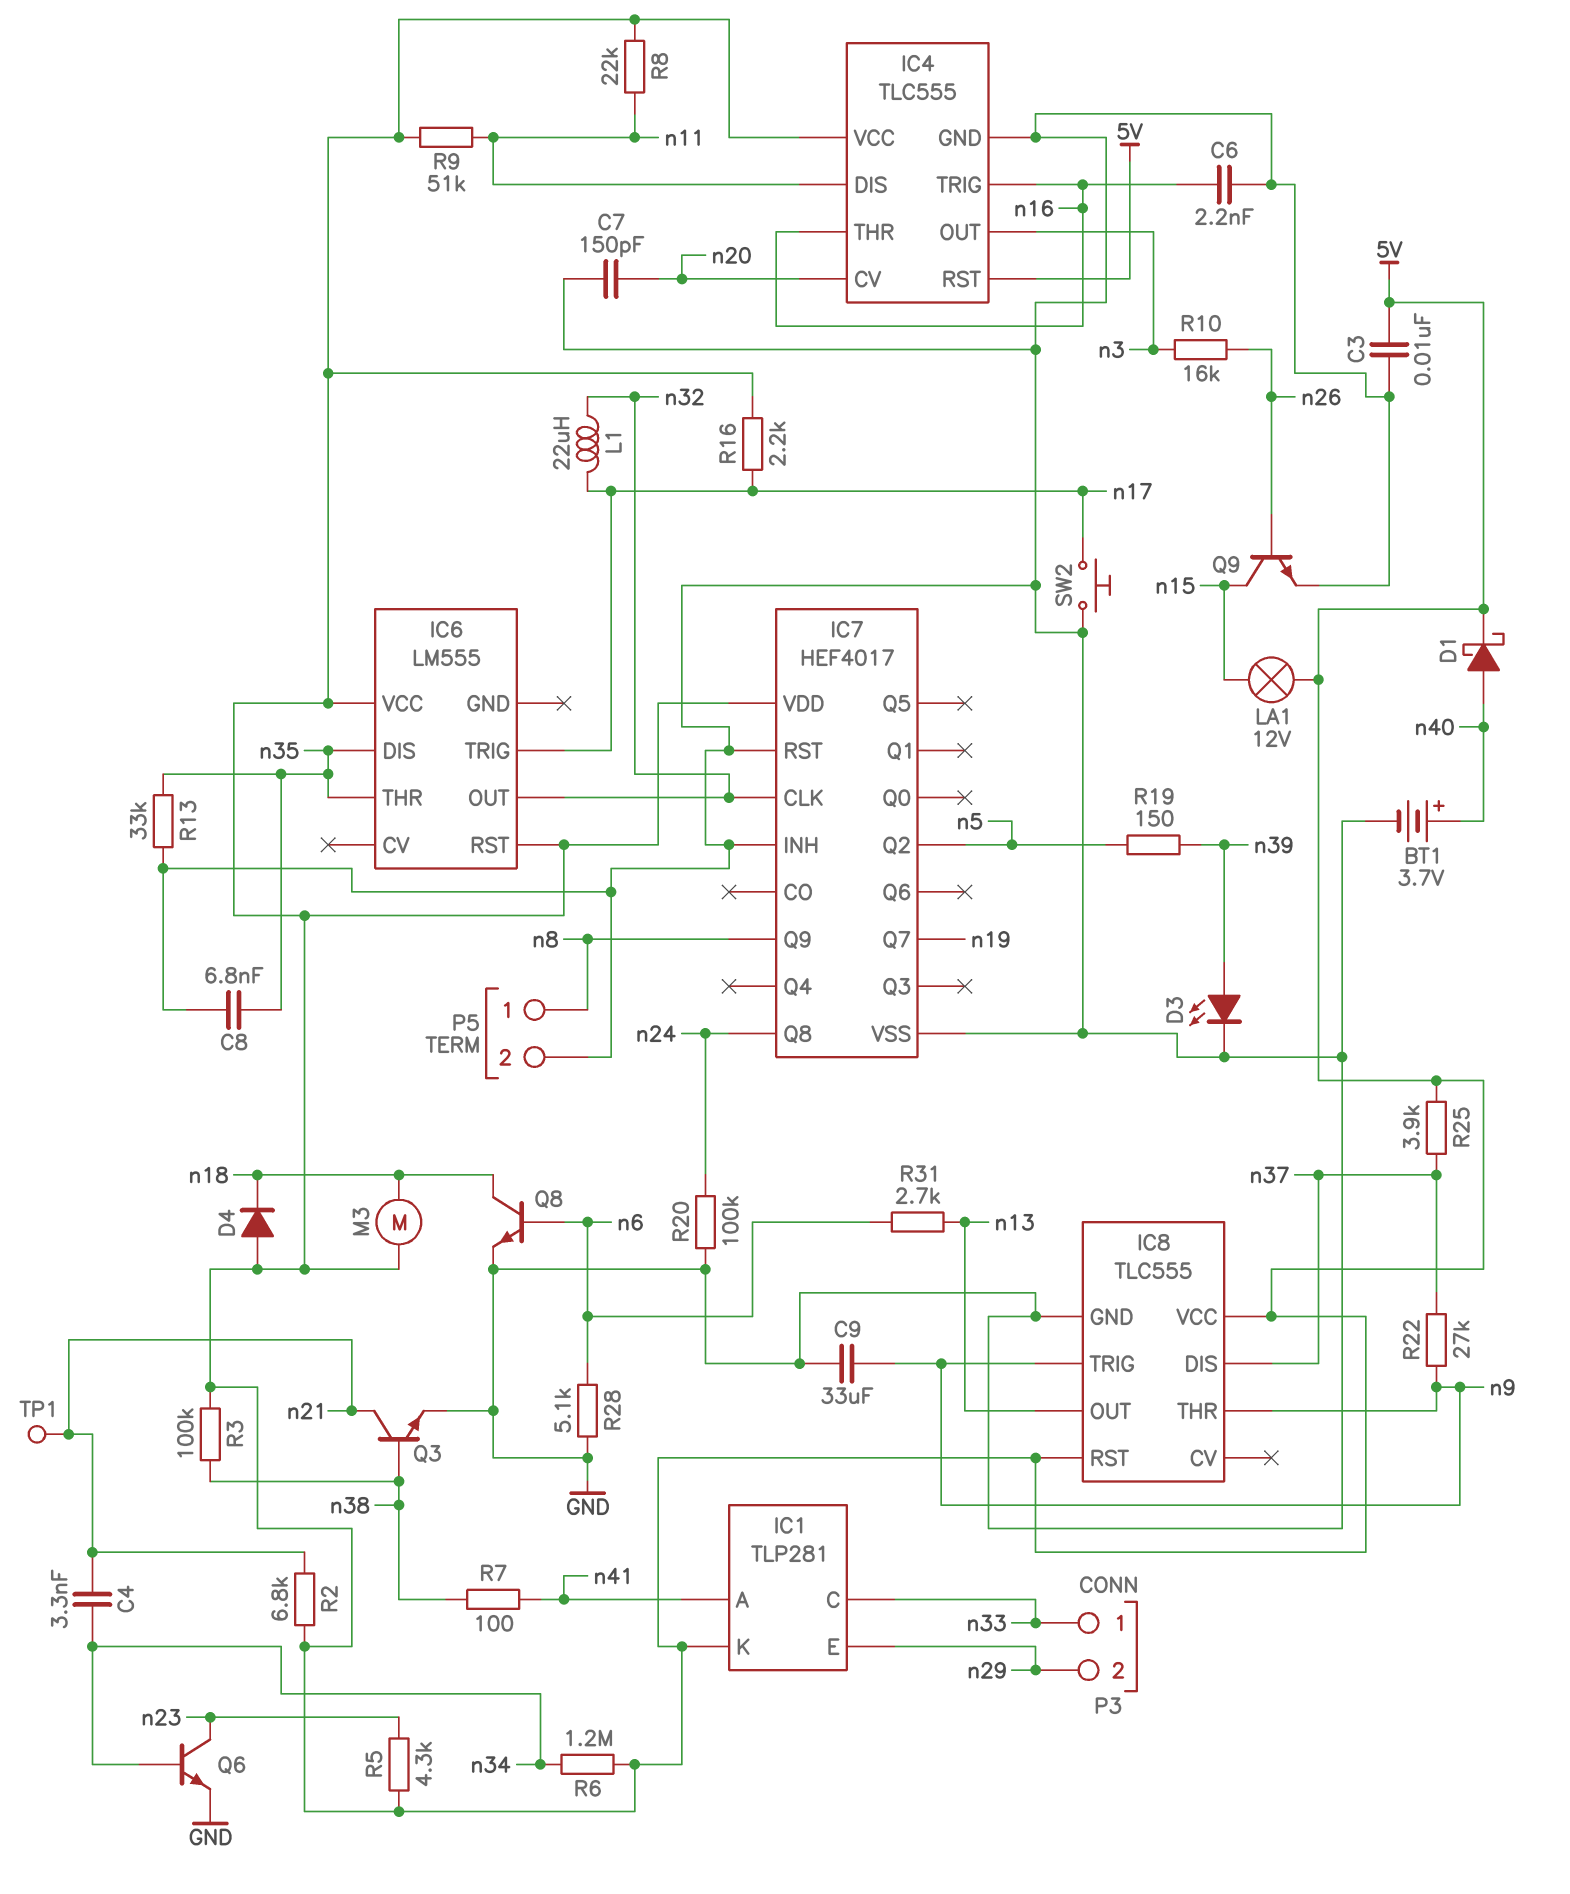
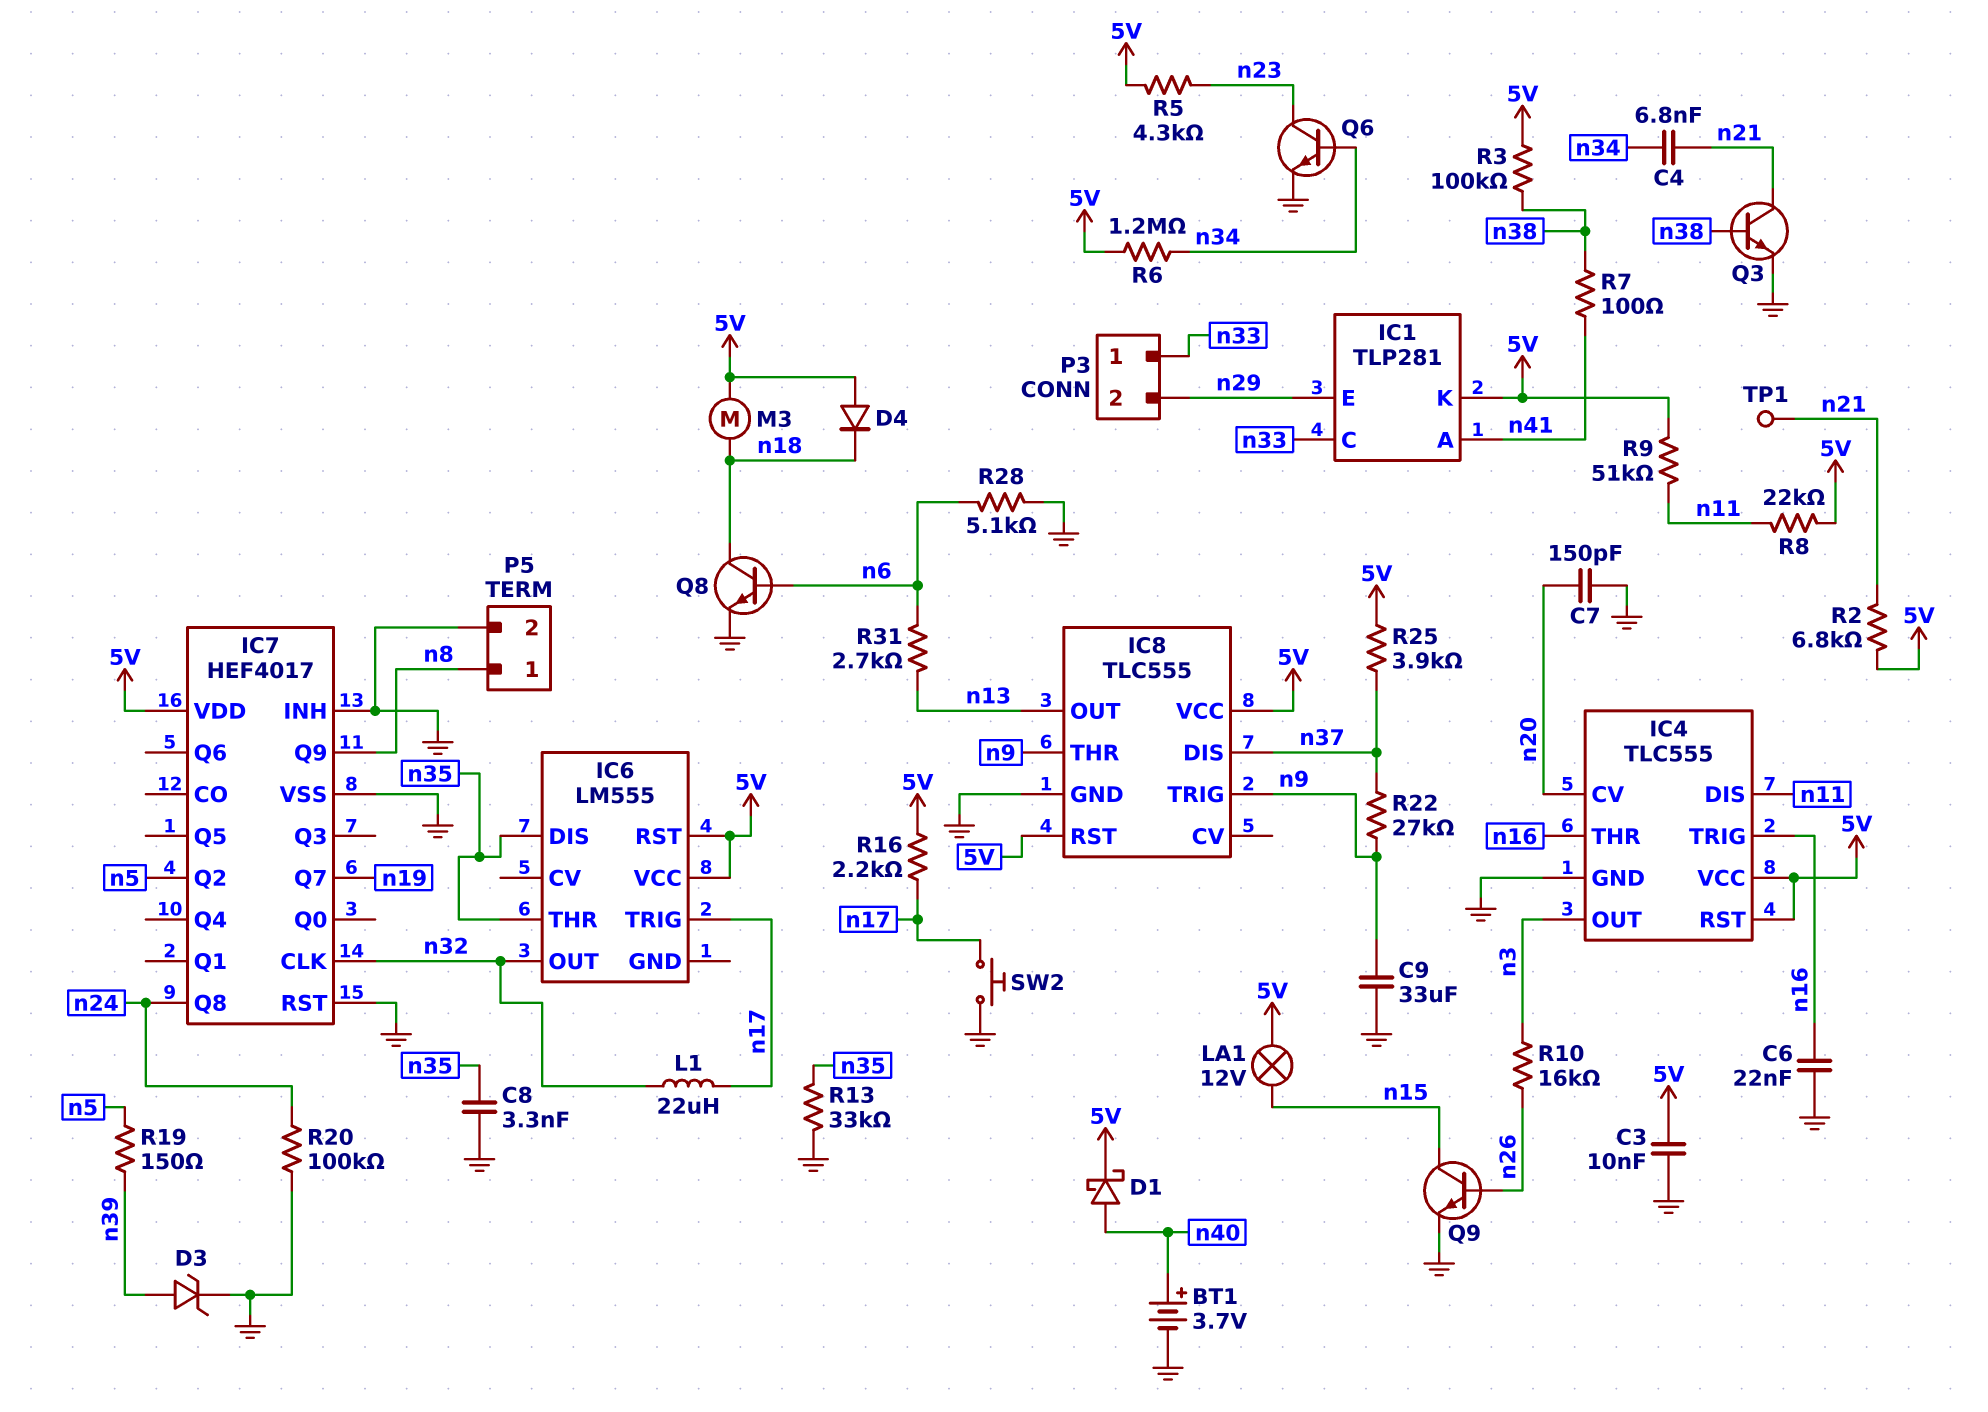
C4: 3.3nF (n21, n34) -> 6.8nF (n21, n34)
C6: 2.2nF (GND, n16) -> 22nF (GND, n16)
C8: 6.8nF (GND, n35) -> 3.3nF (GND, n35)
D3: LED (A n39, K GND) -> zener (A n39, K GND)

